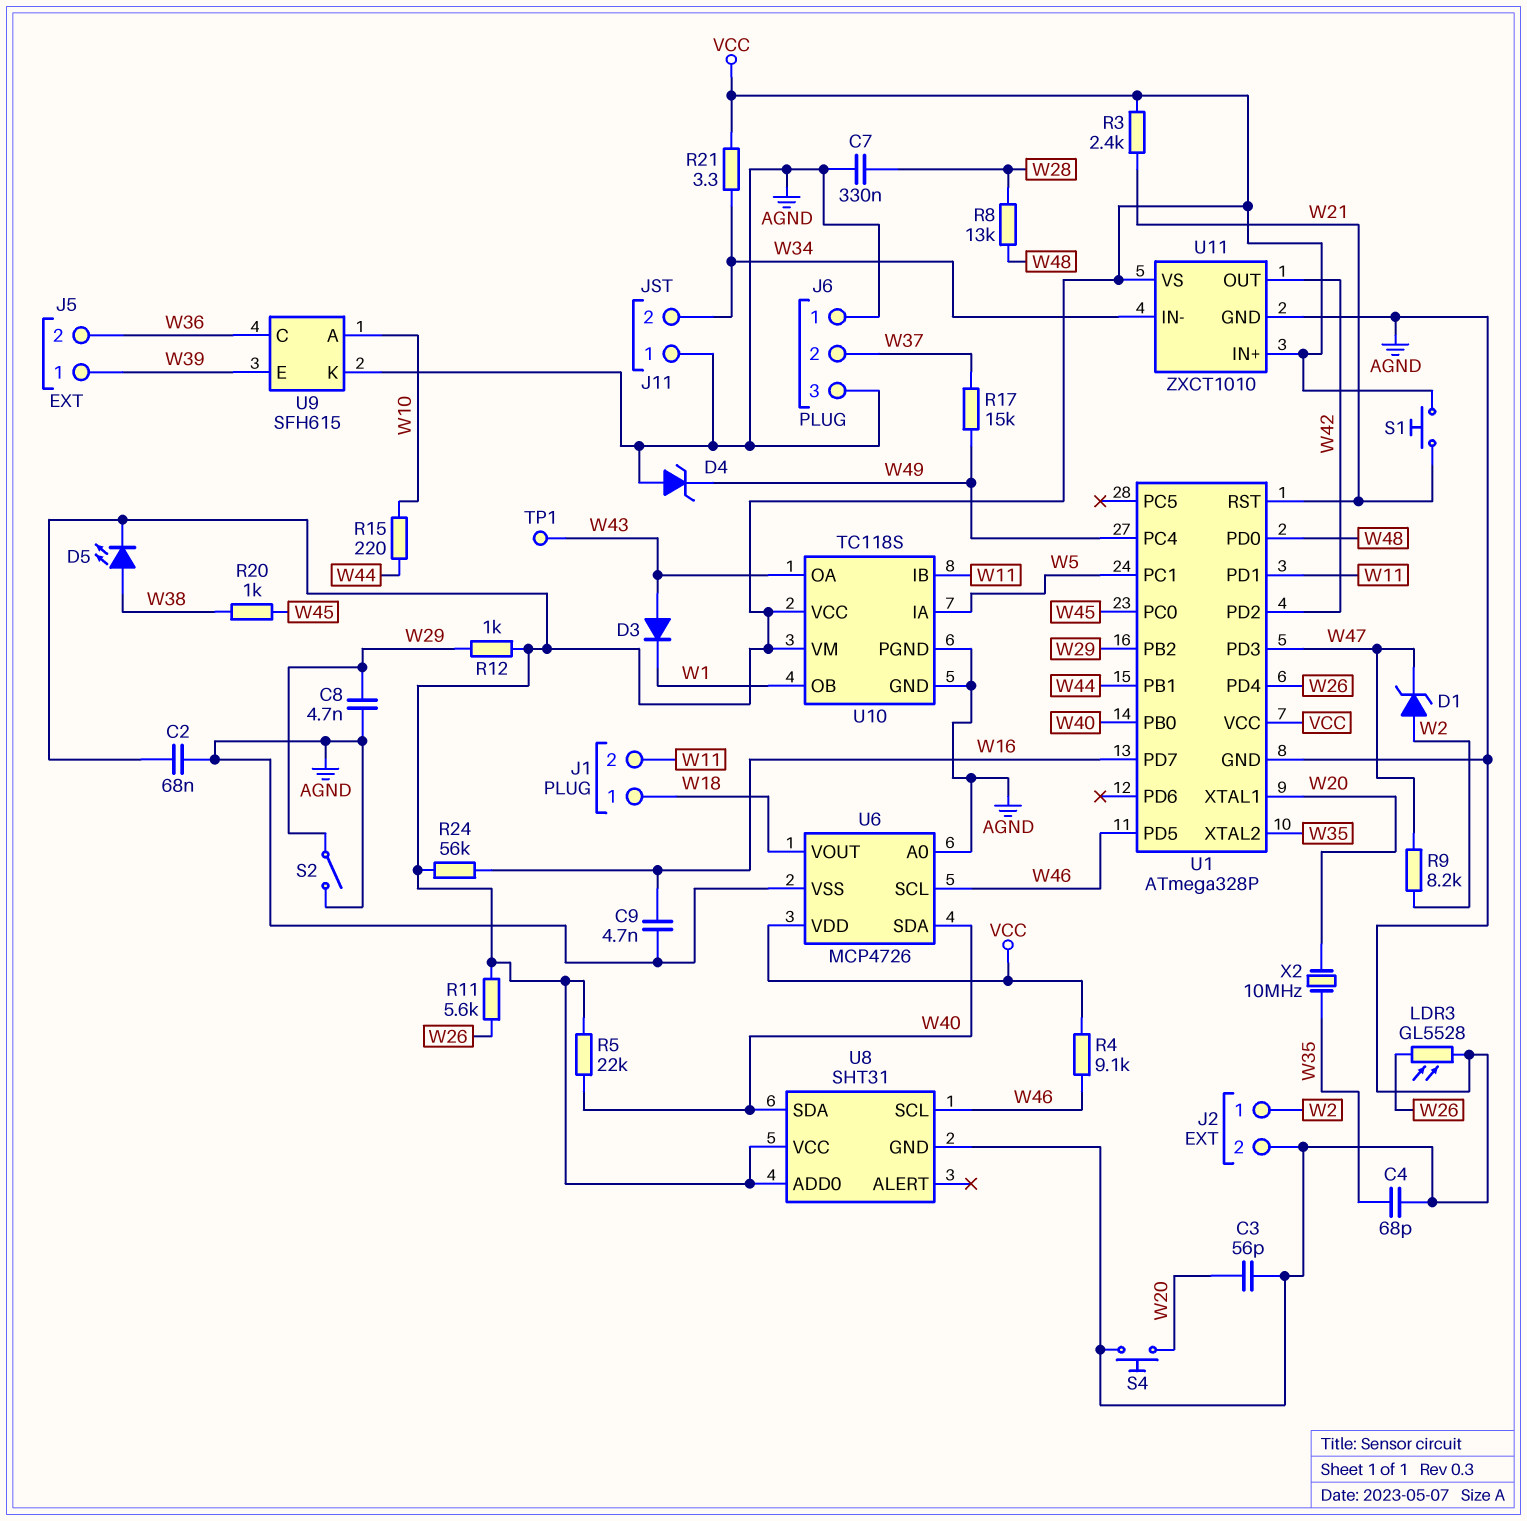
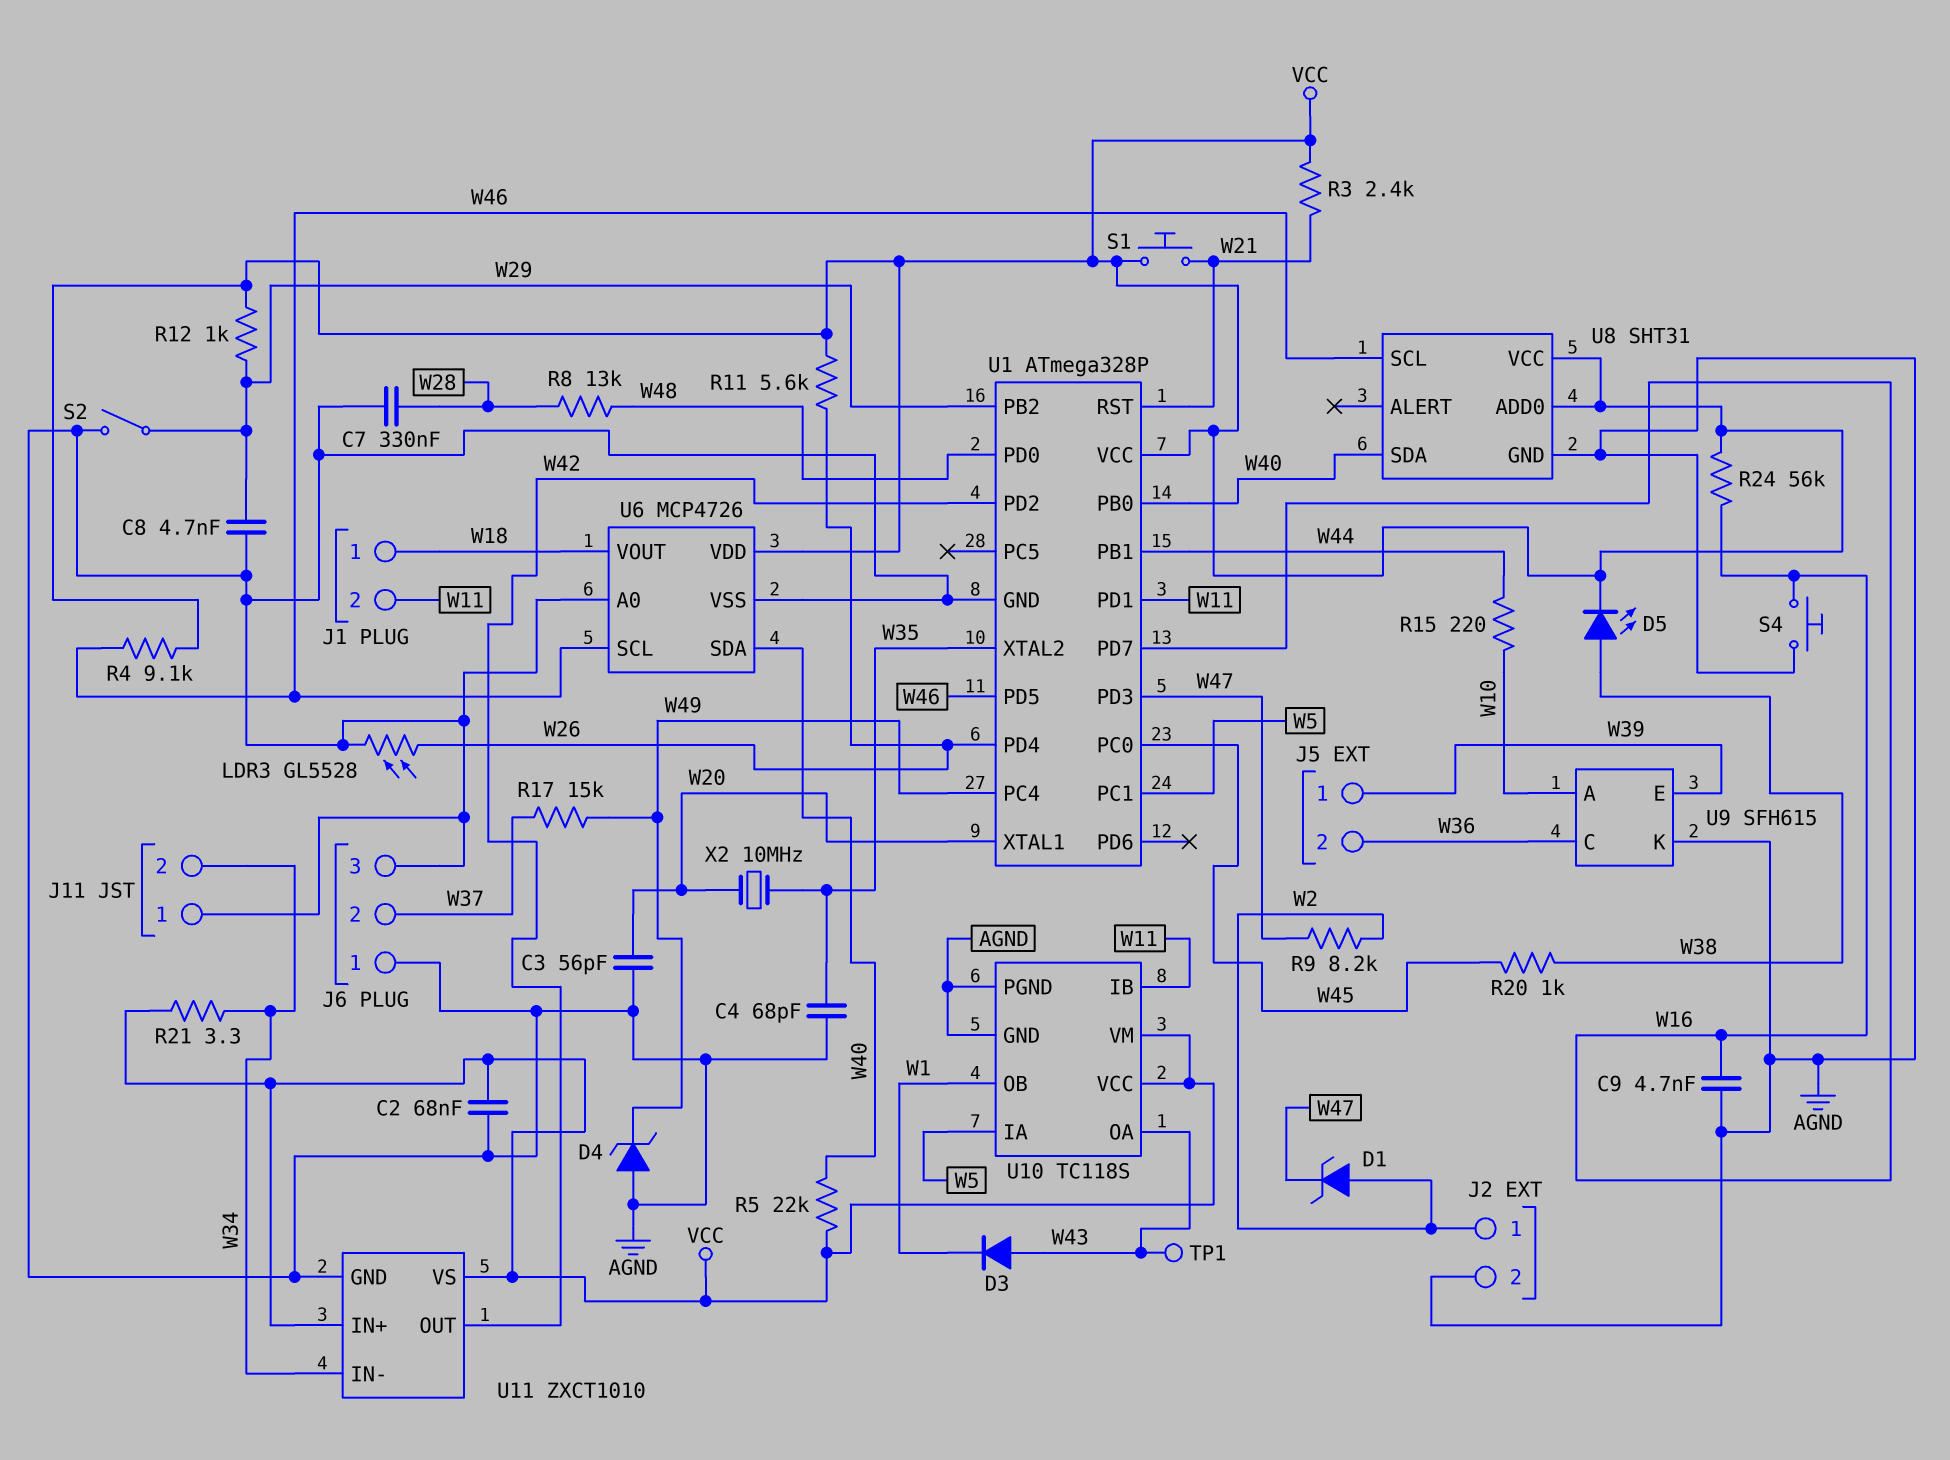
S4: button (AGND, W20) -> button (AGND, W16)

